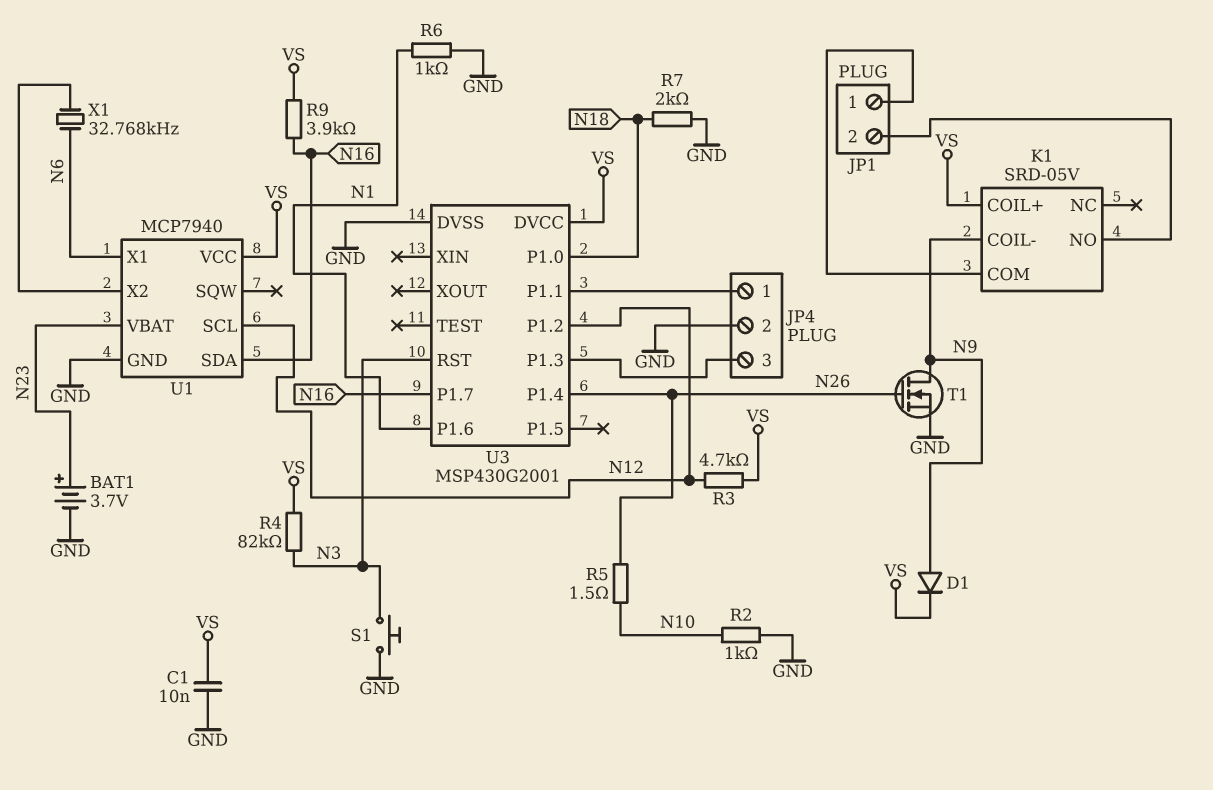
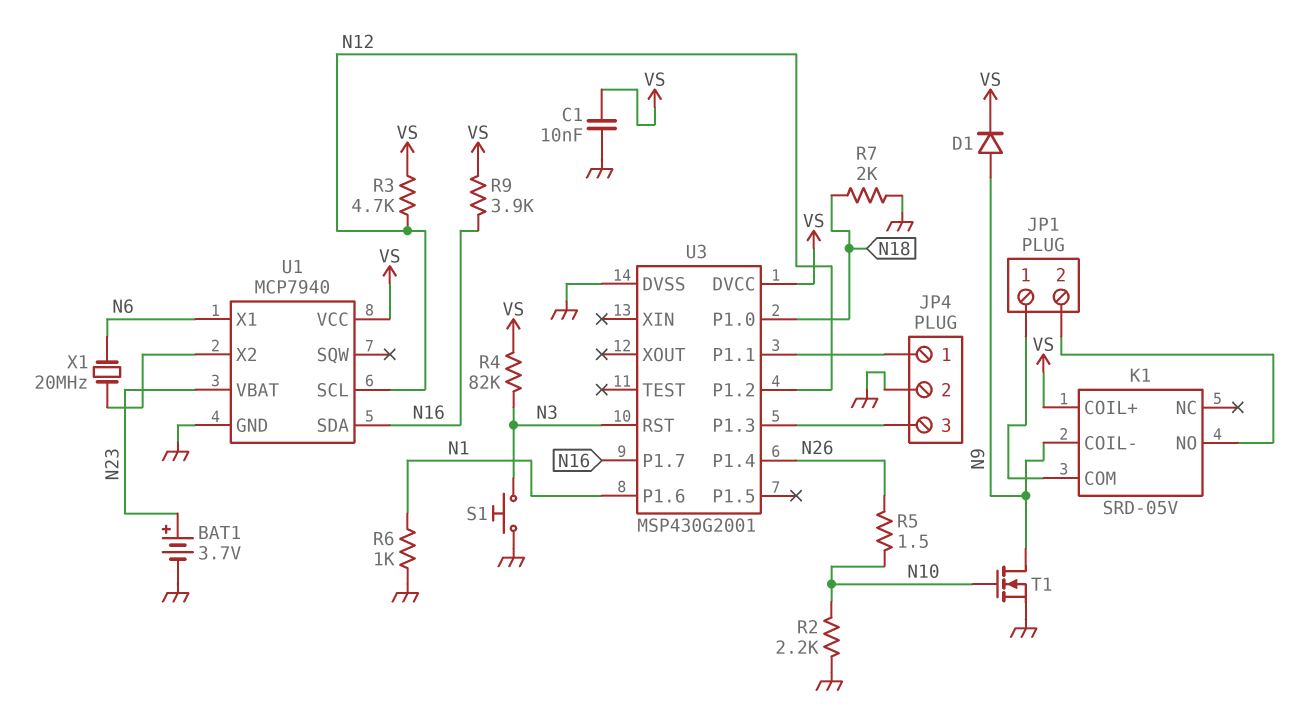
R2: 1k (GND, N10) -> 2.2k (GND, N10)
T1: NMOS (G N26, D N9, S GND) -> NMOS (G N10, D N9, S GND)
X1: 32.768kHz (N6, U1/X2) -> 20MHz (N6, U1/X2)

